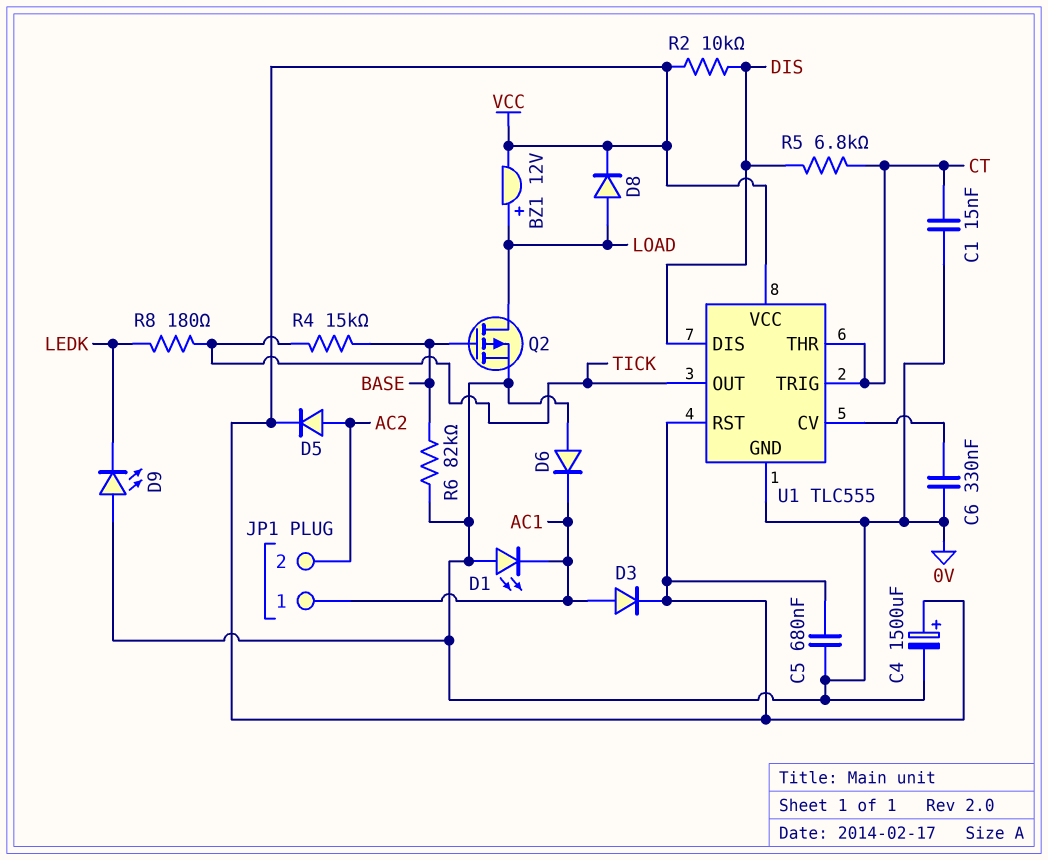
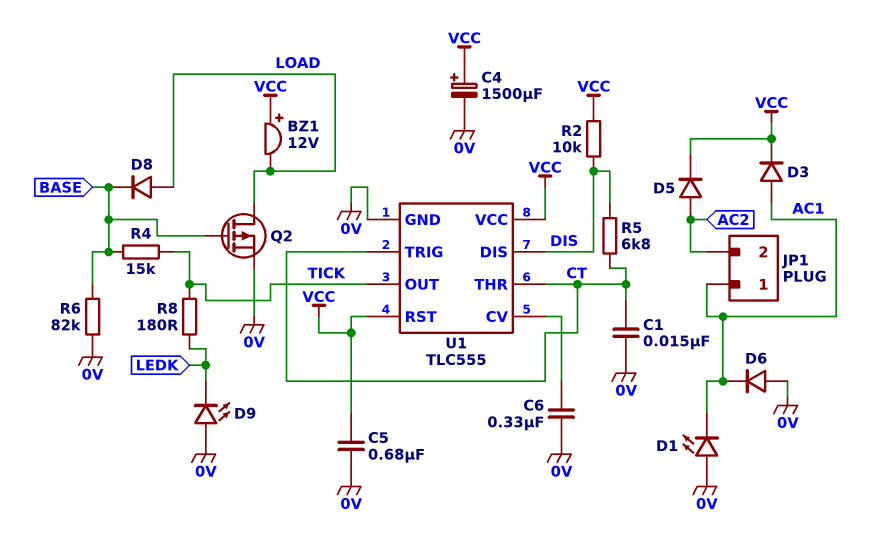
BZ1: buzzer 12V (plus LOAD, minus VCC) -> buzzer 12V (plus VCC, minus LOAD)
D8: diode (A LOAD, K VCC) -> diode (A LOAD, K BASE)

